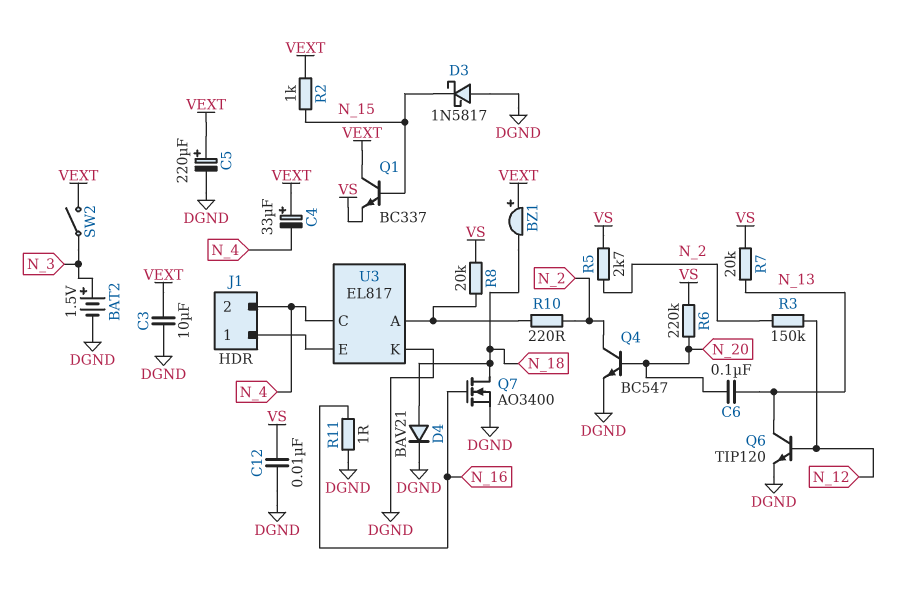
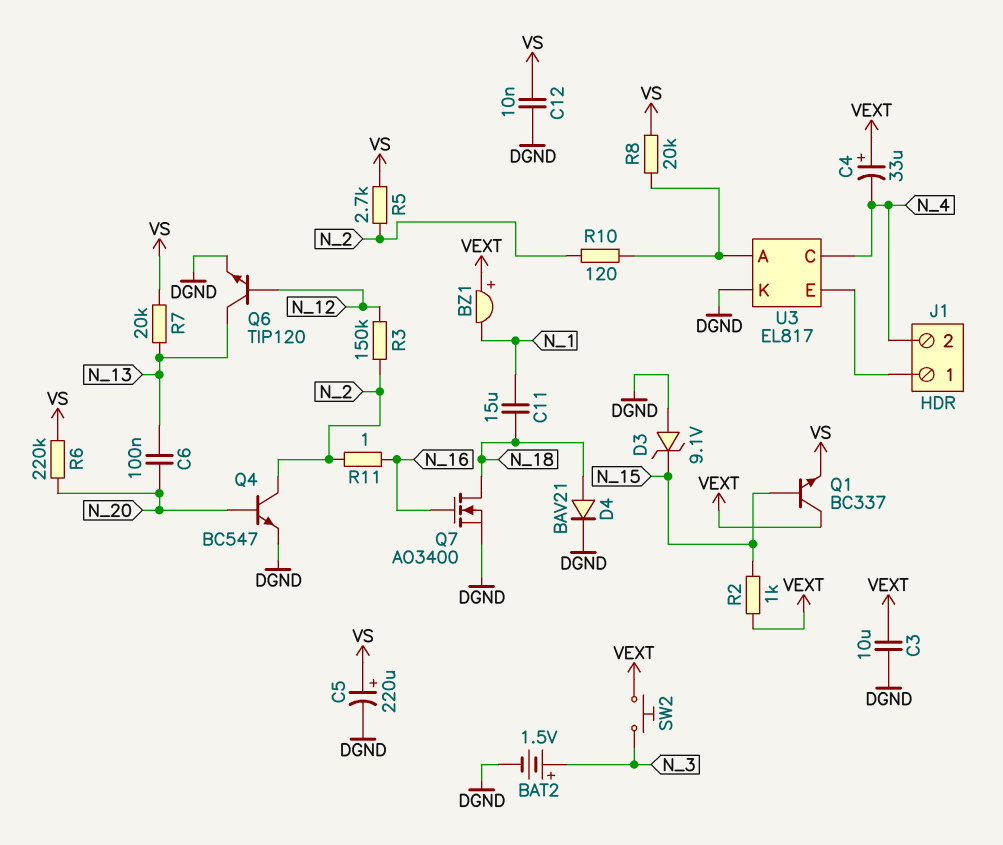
BZ1: buzzer (plus VEXT, minus N_18) -> buzzer (plus VEXT, minus N_1)
C5: 220uF (plus VEXT, minus DGND) -> 220uF (plus VS, minus DGND)
C11: none -> 15uF (N_1, N_18)
D3: schottky 1N5817 (A DGND, K N_15) -> zener 9.1V (A DGND, K N_15)
R10: 220 (N_2, U3/A) -> 120 (N_2, U3/A)
R11: 1 (DGND, N_16) -> 1 (N_2, N_16)
SW2: switch (N_3, VEXT) -> button (N_3, VEXT)

